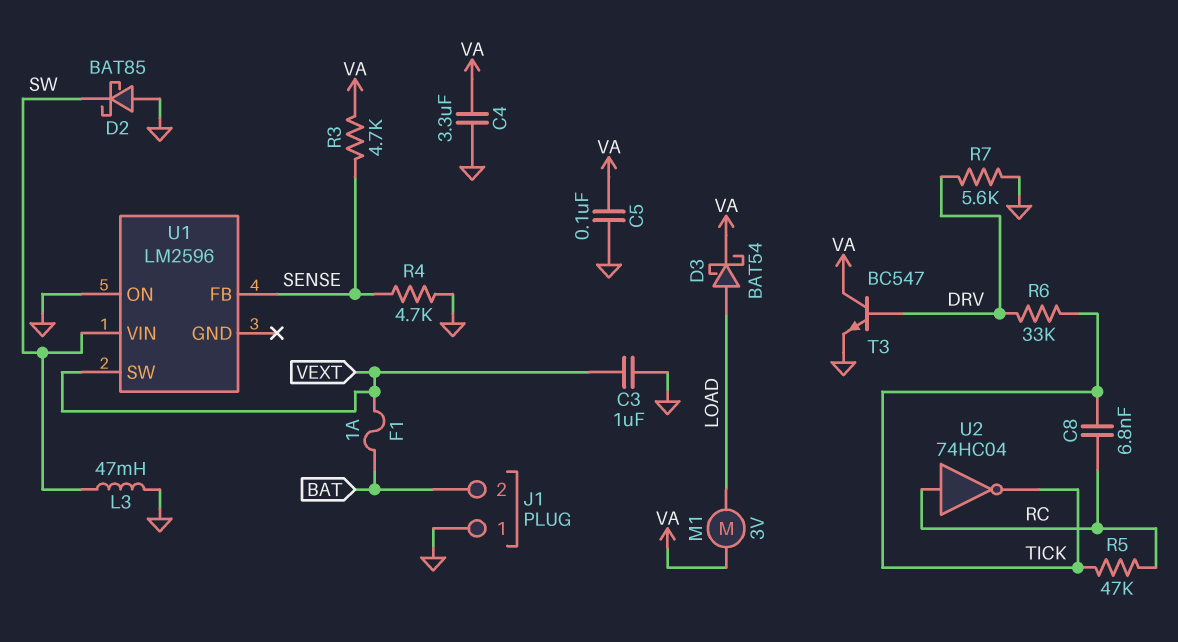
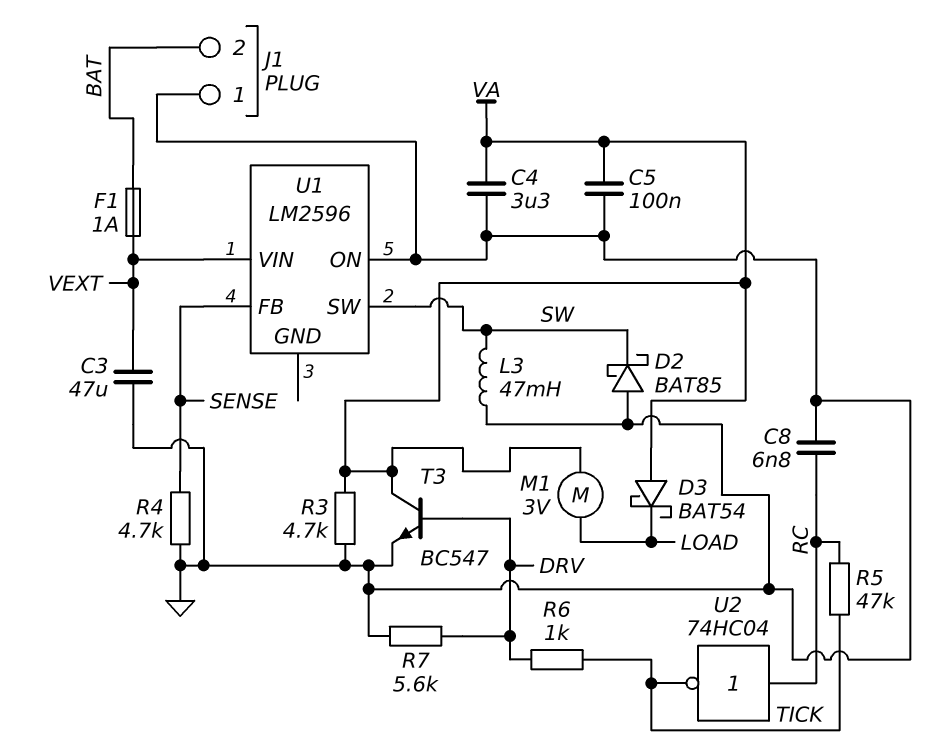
C3: 1uF (GND, VEXT) -> 47uF (GND, VEXT)
C8: 6.8nF (RC, TICK) -> 6.8nF (GND, RC)
D3: schottky BAT54 (A LOAD, K VA) -> schottky BAT54 (A VA, K LOAD)
R3: 4.7k (SENSE, VA) -> 4.7k (GND, VA)
R6: 33k (DRV, TICK) -> 1k (DRV, TICK)
U1 pin SW: VEXT -> SW
U1 pin VIN: SW -> VEXT

